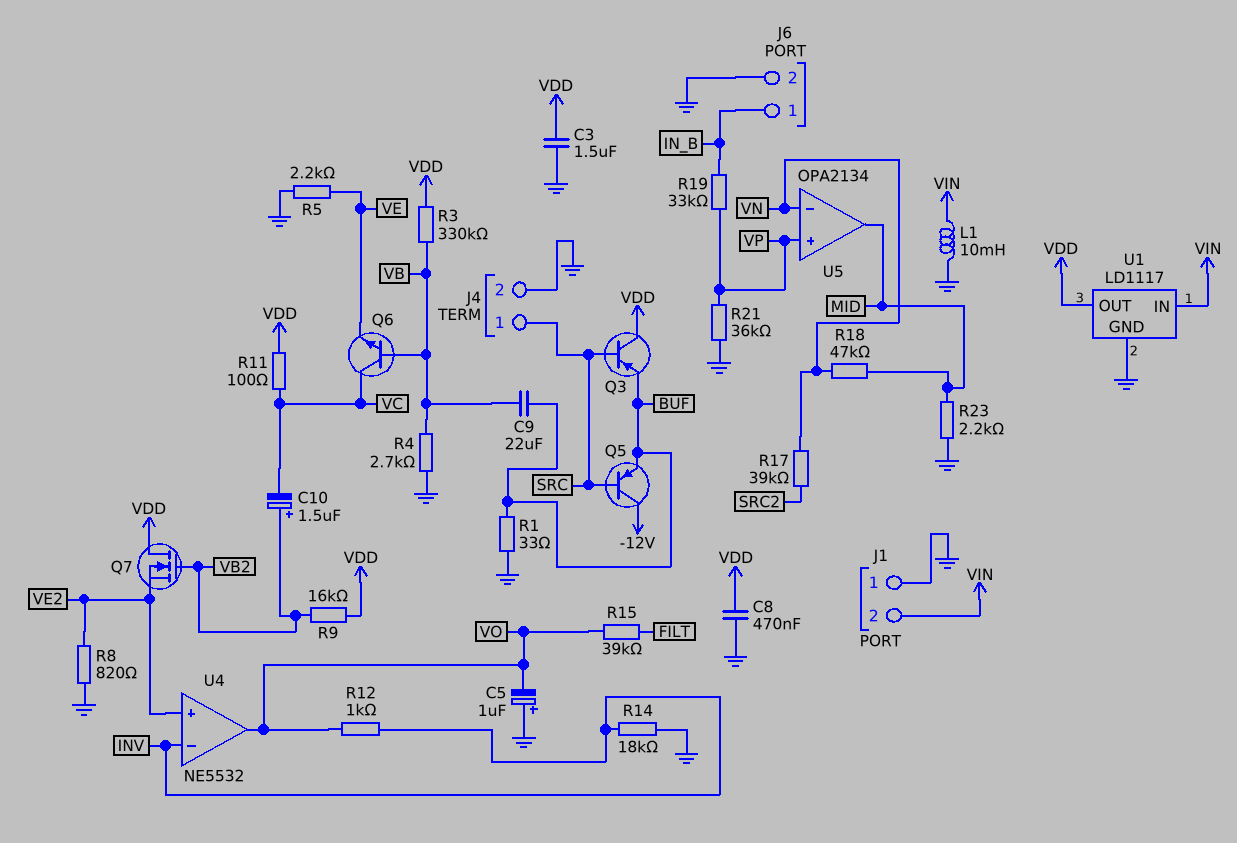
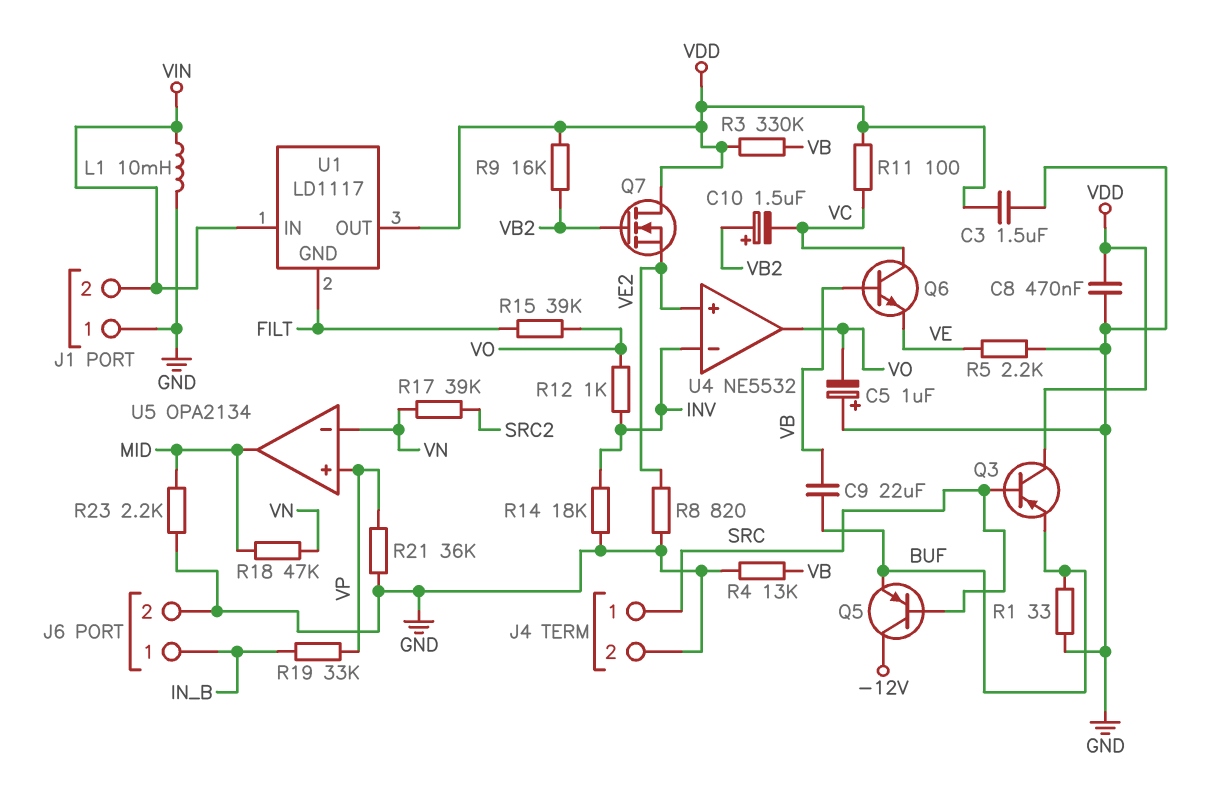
R4: 2.7k (GND, VB) -> 13k (GND, VB)
U1 pin GND: GND -> FILT

